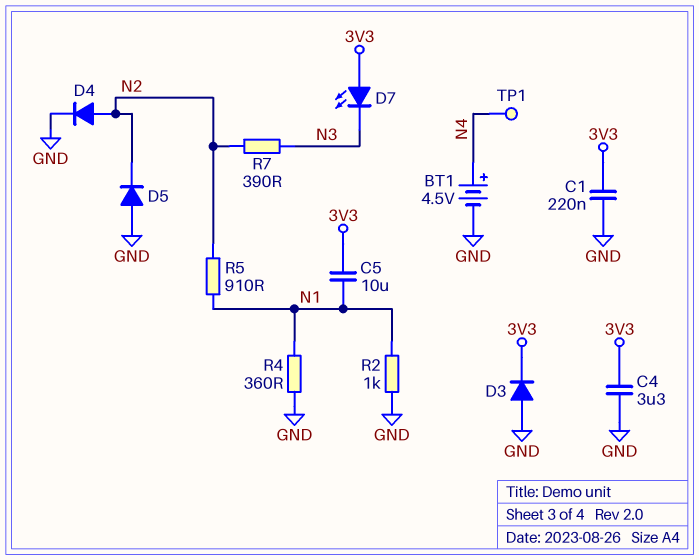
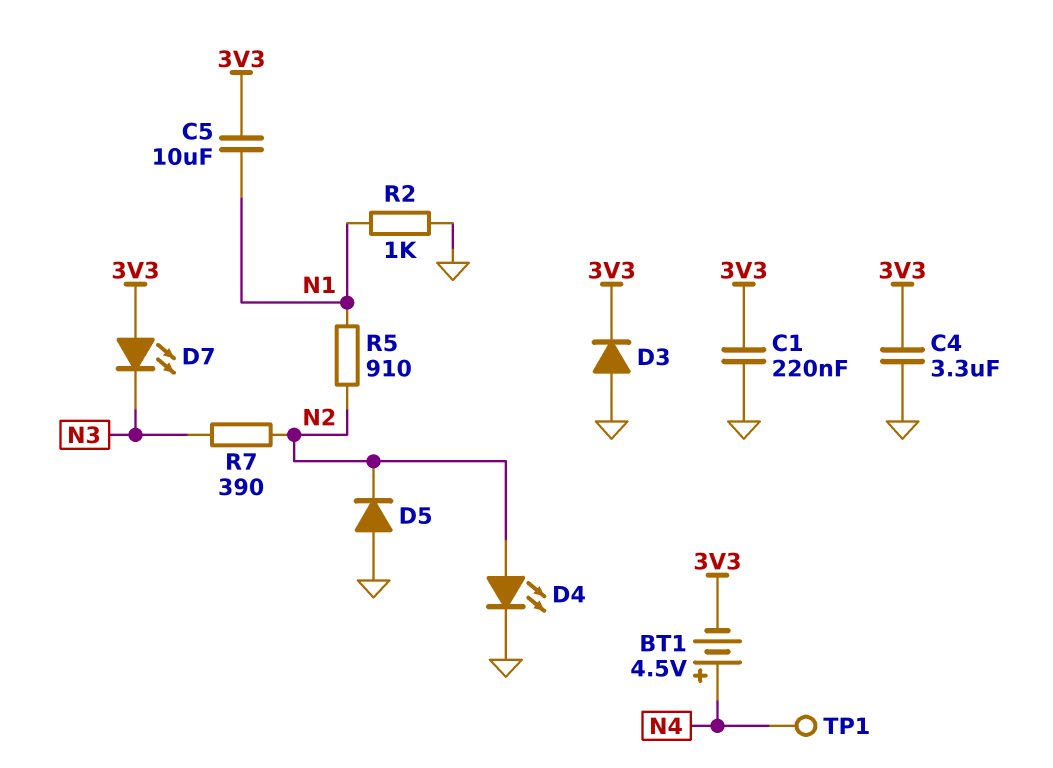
BT1: 4.5V (plus N4, minus GND) -> 4.5V (plus N4, minus 3V3)
D4: diode (A N2, K GND) -> LED (A N2, K GND)
R4: 360 (GND, N1) -> none

